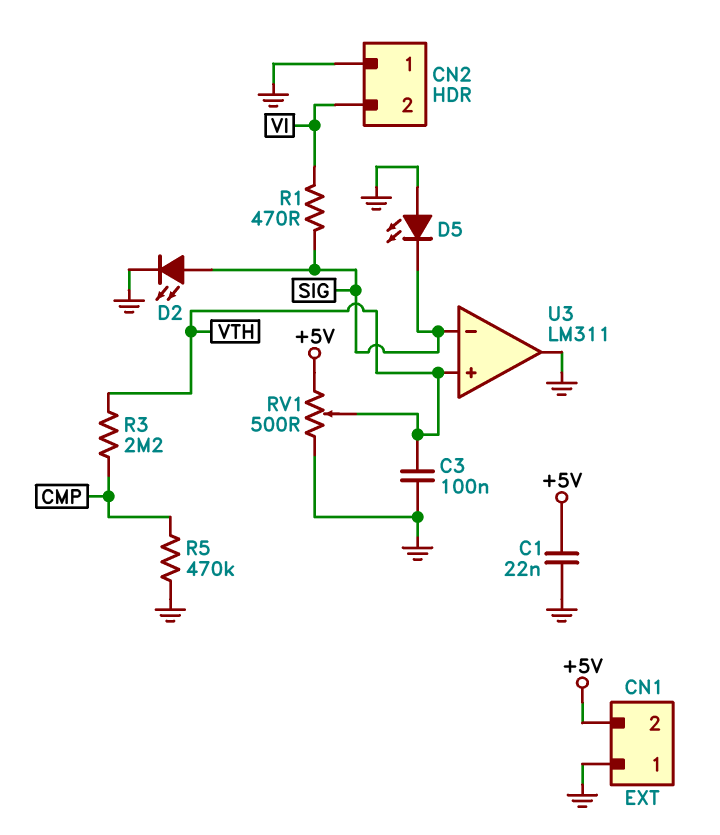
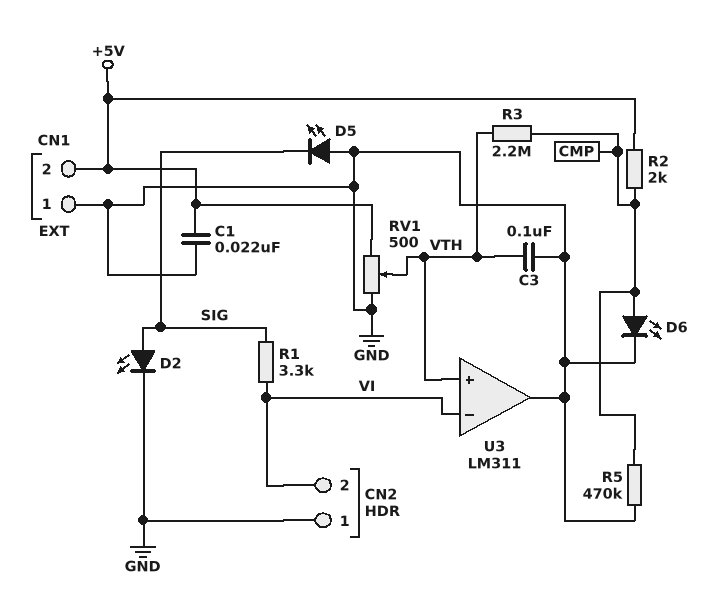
D6: none -> LED (A CMP, K GND)
R1: 470 (SIG, VI) -> 3.3k (SIG, VI)
R2: none -> 2k (+5V, CMP)
U3 pin in-: SIG -> VI

